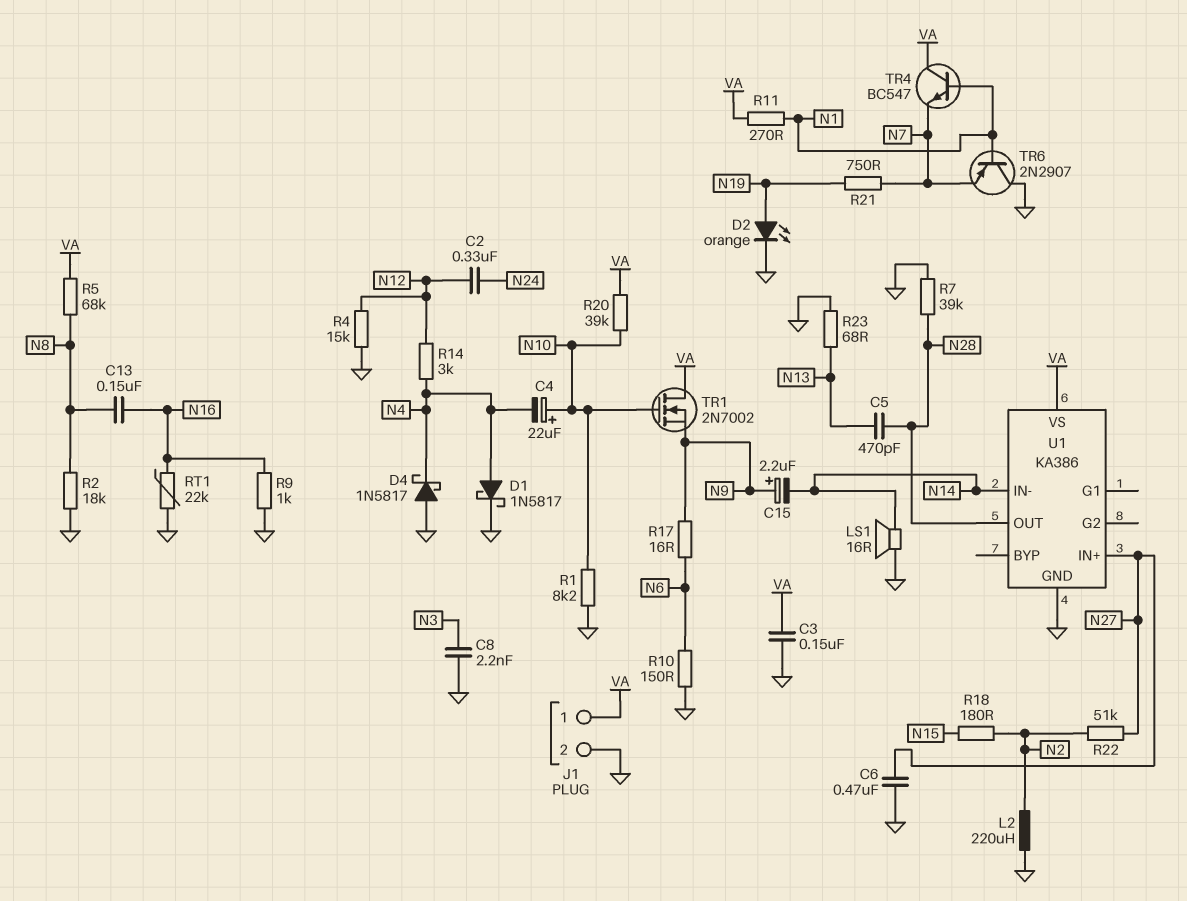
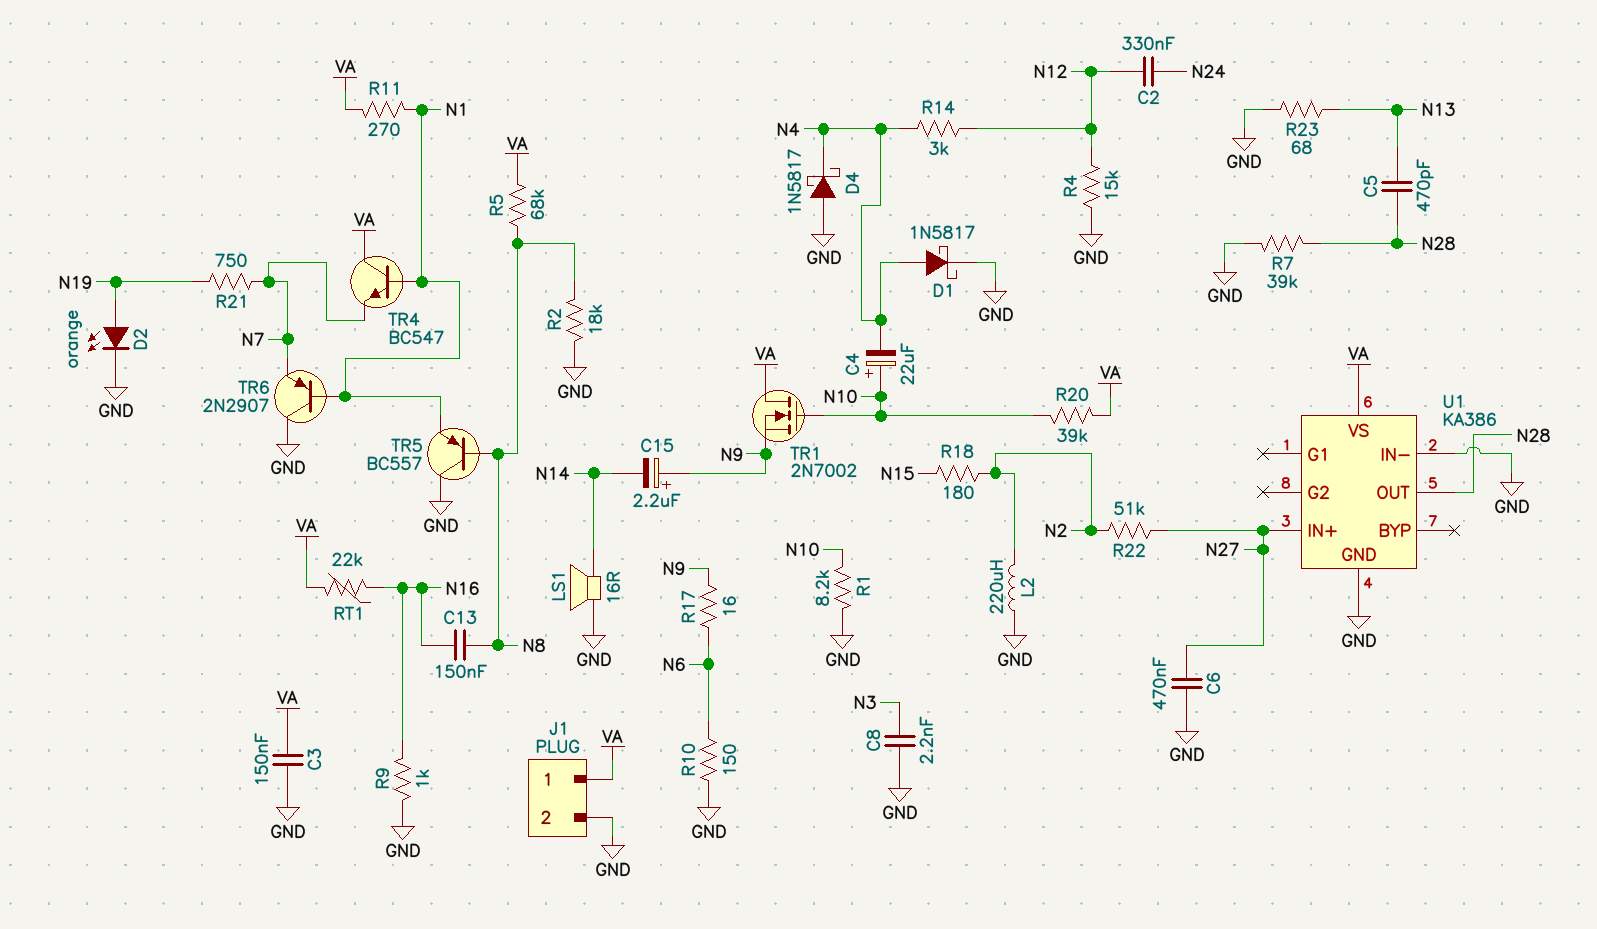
RT1: 22k (GND, N16) -> 22k (N16, VA)
TR5: none -> PNP BC557 (B N8, C GND, E N1)
U1 pin IN-: N14 -> GND

